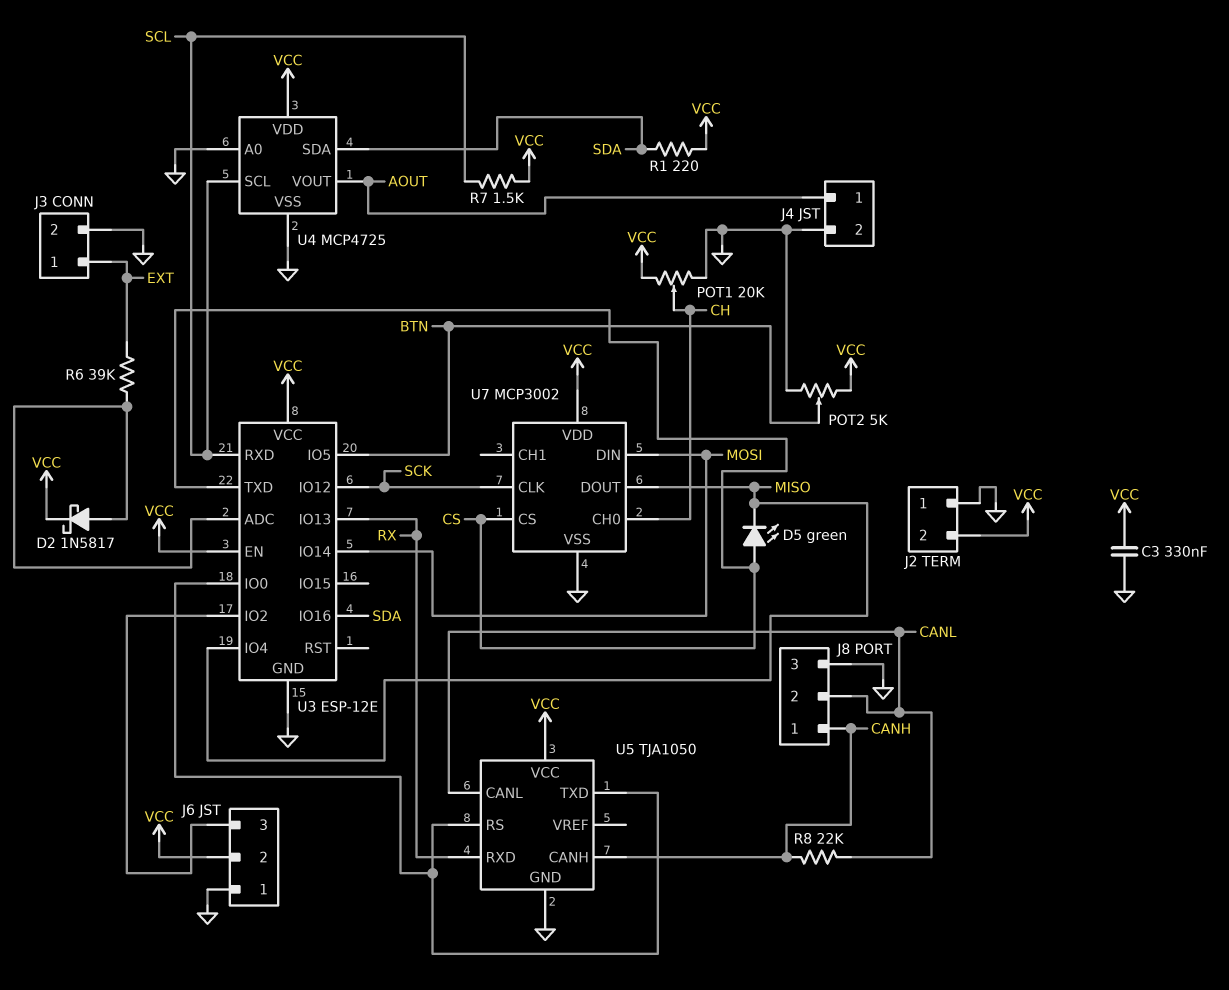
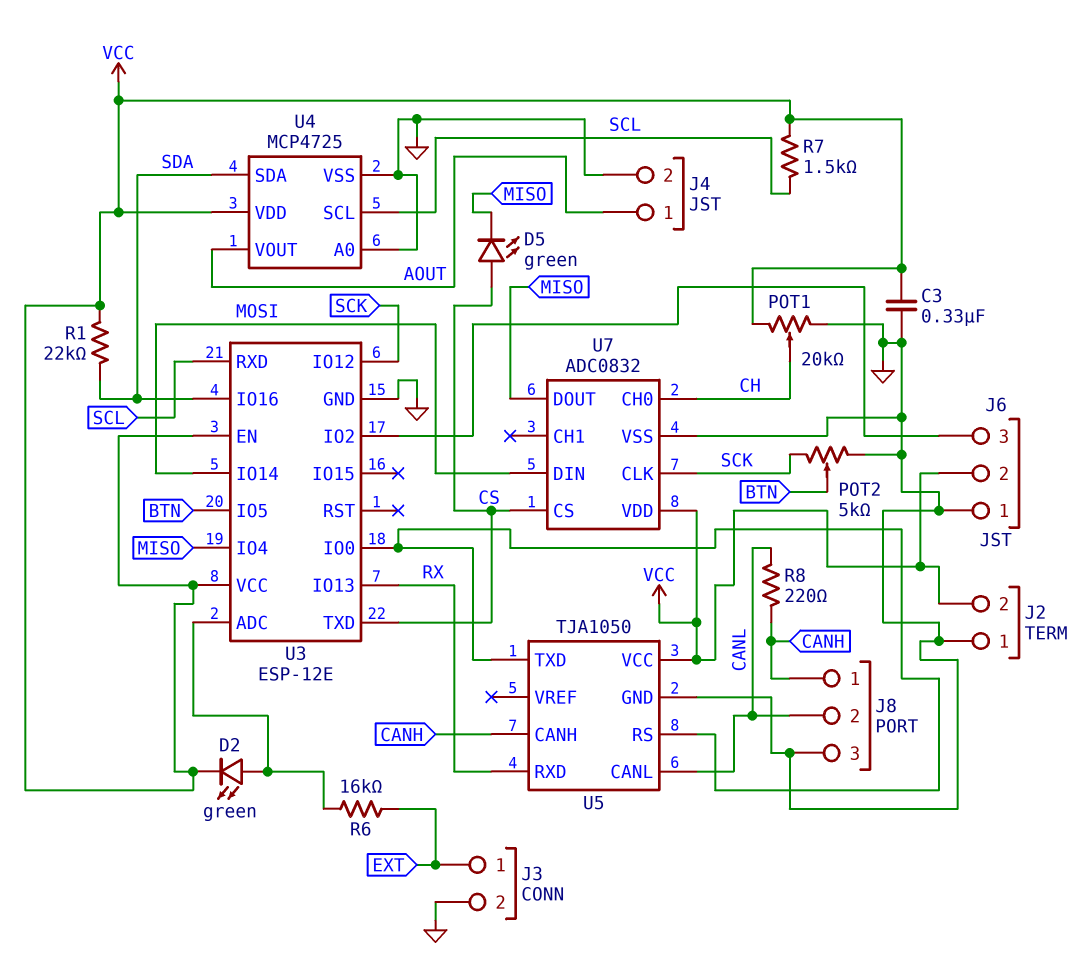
D2: schottky 1N5817 (A U3/ADC, K VCC) -> LED green (A U3/ADC, K VCC)
POT2: 5k (GND, VCC, wiper BTN) -> 5k (GND, SCK, wiper BTN)
R1: 220 (SDA, VCC) -> 22k (SDA, VCC)
R6: 39k (EXT, U3/ADC) -> 16k (EXT, U3/ADC)
R8: 22k (CANH, CANL) -> 220 (CANH, CANL)
U7: MCP3002 -> ADC0832

